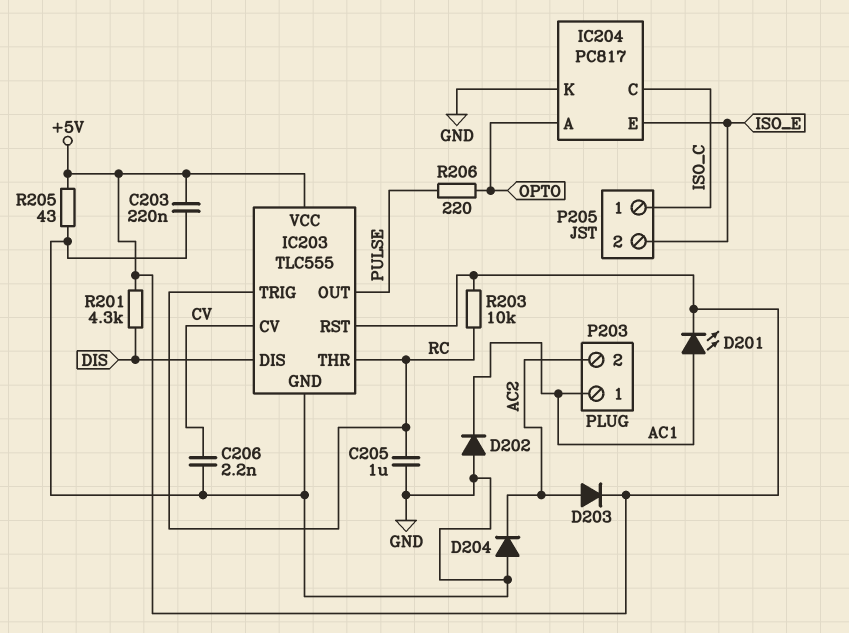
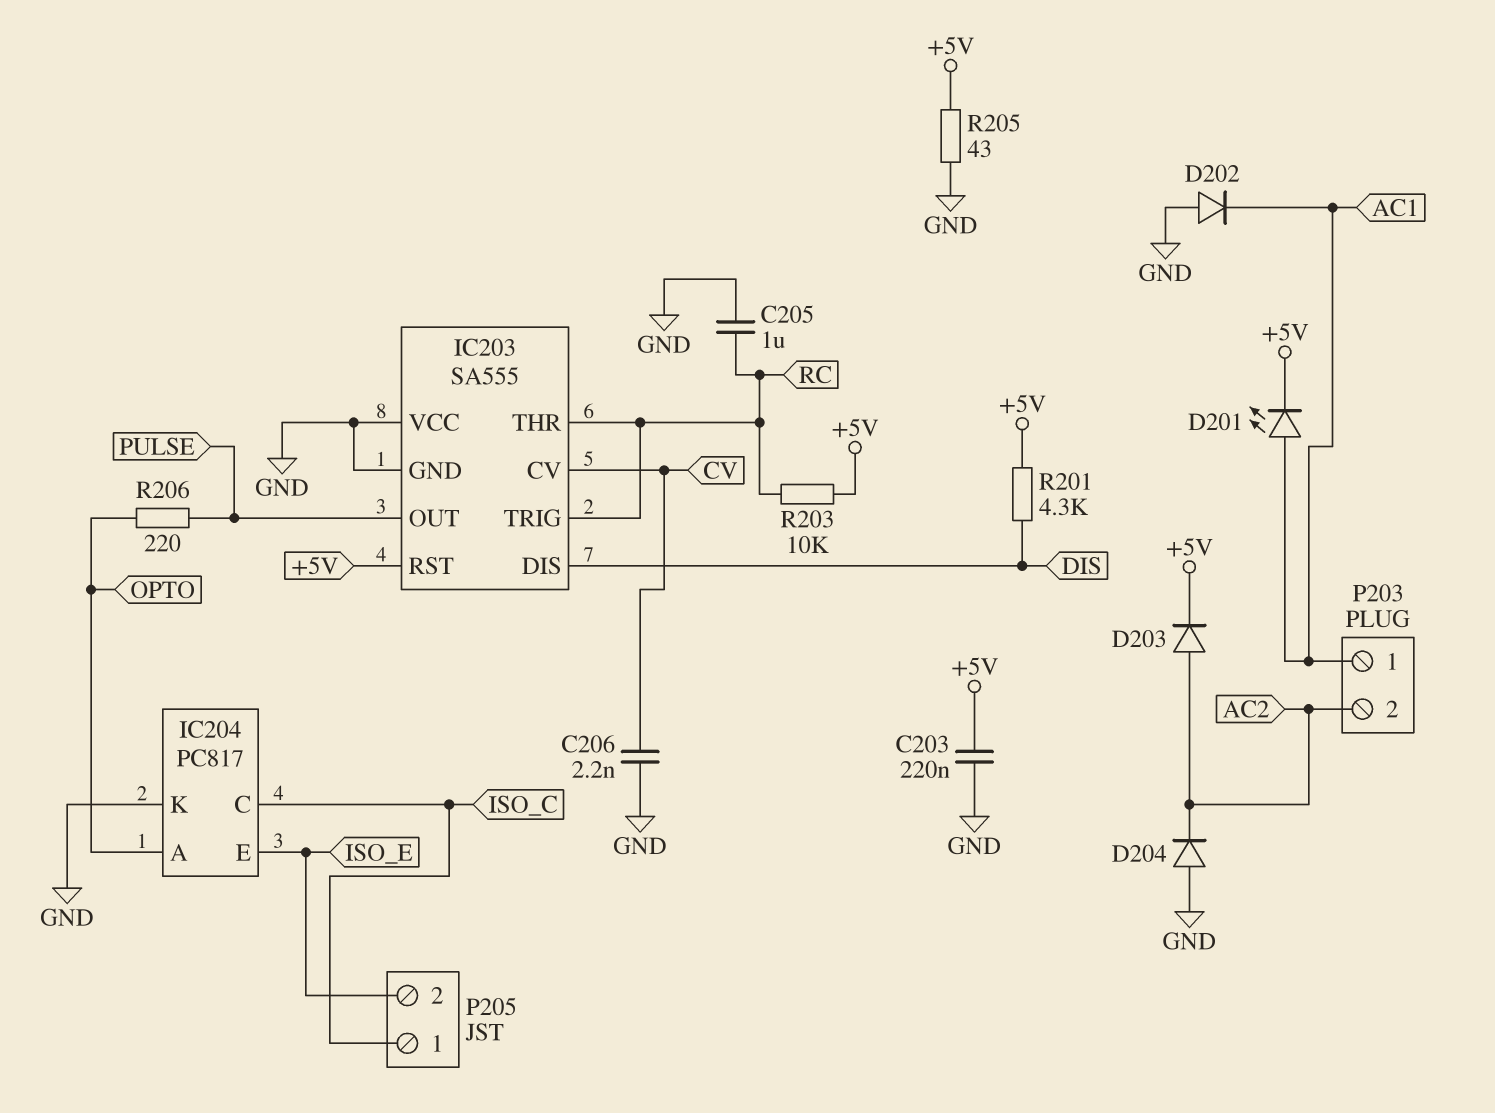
IC203: TLC555 -> SA555
IC203 pin VCC: +5V -> GND

